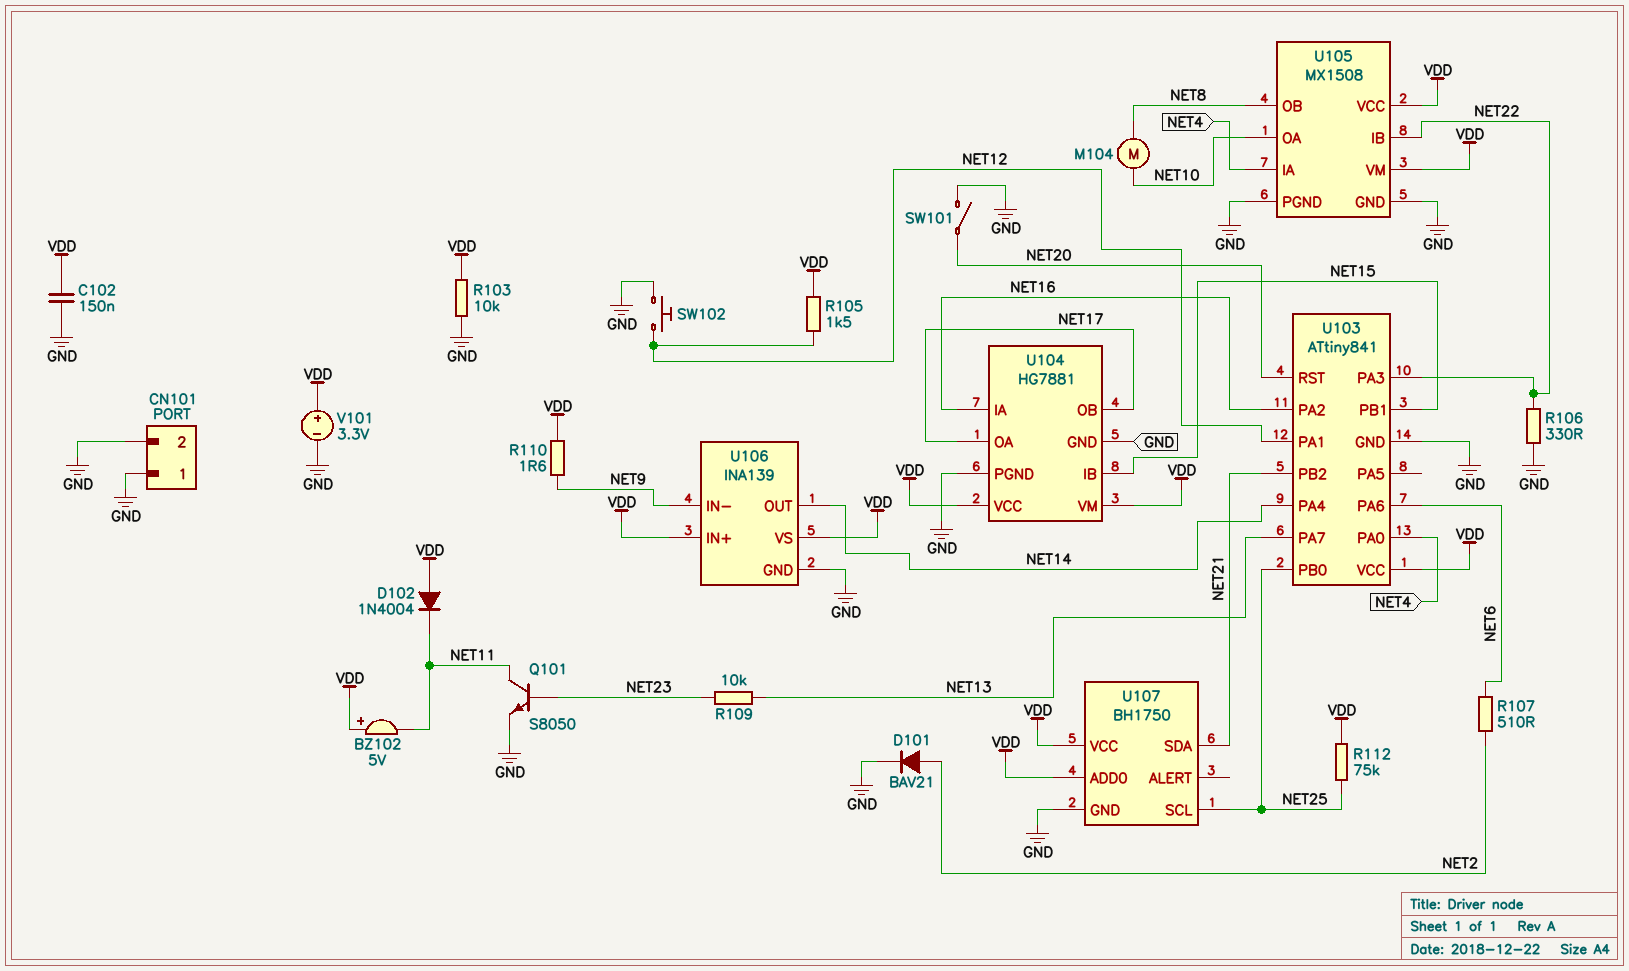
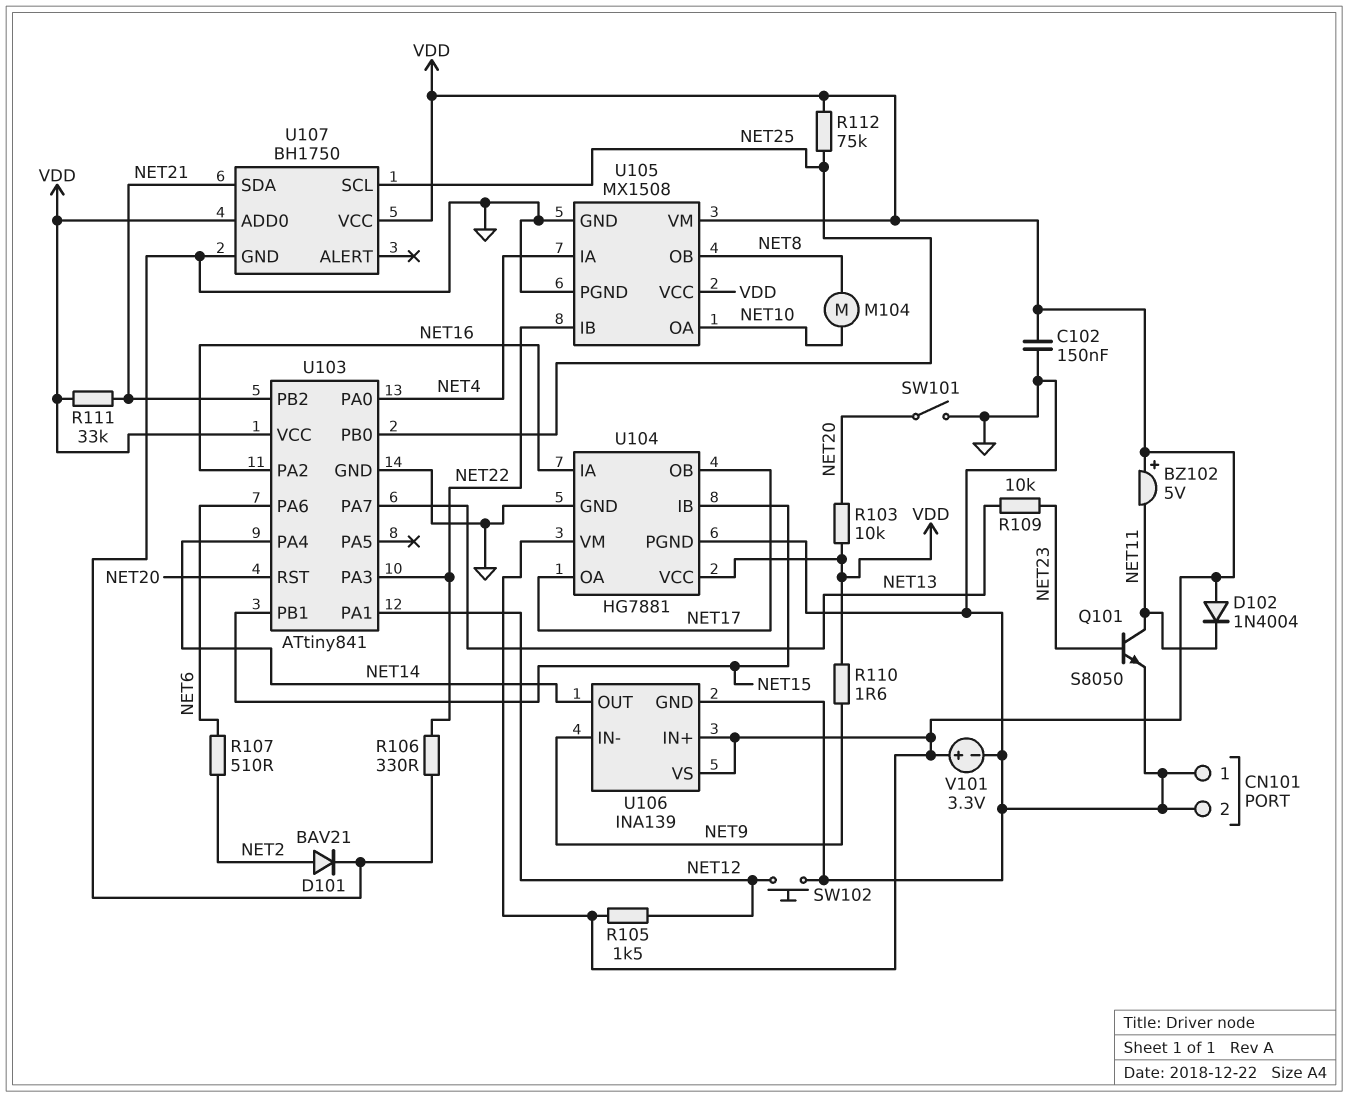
R103: 10k (GND, VDD) -> 10k (NET20, VDD)
R111: none -> 33k (NET21, VDD)

